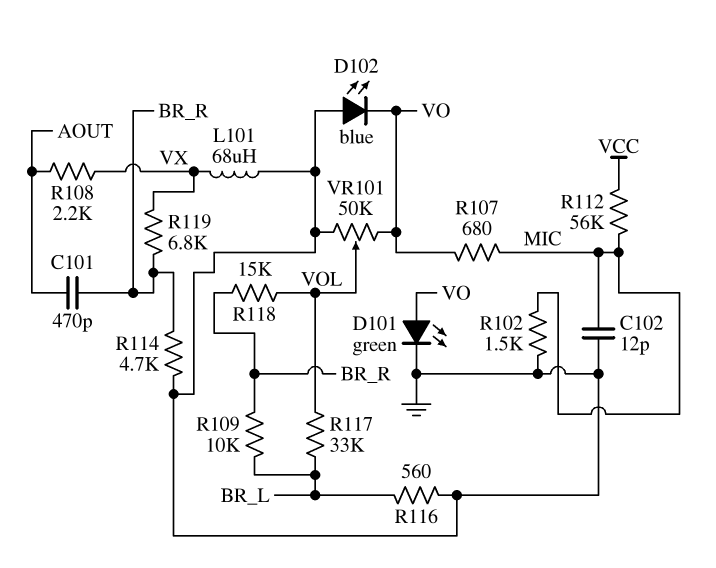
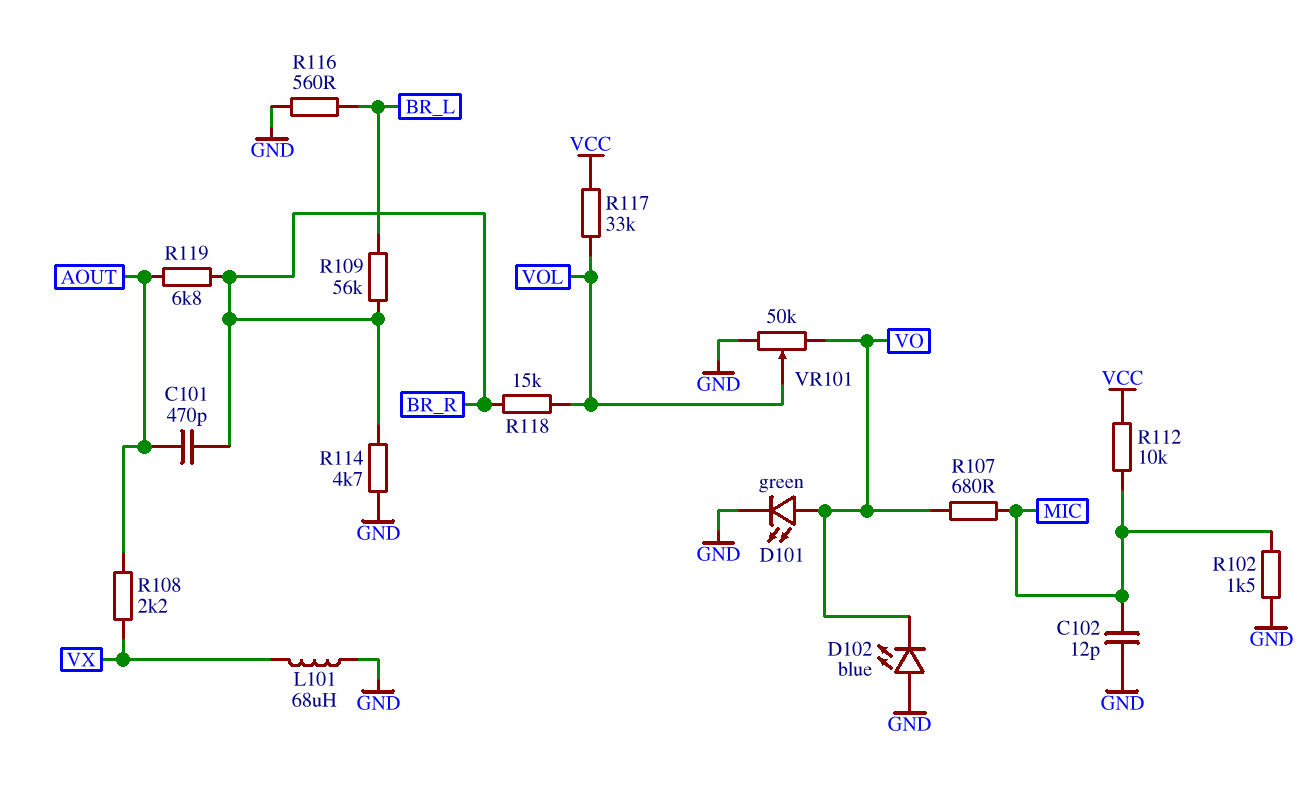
R109: 10k (BR_L, BR_R) -> 56k (BR_L, BR_R)
R112: 56k (MIC, VCC) -> 10k (MIC, VCC)
R117: 33k (BR_L, VOL) -> 33k (VCC, VOL)
R119: 6.8k (BR_R, VX) -> 6.8k (AOUT, BR_R)

